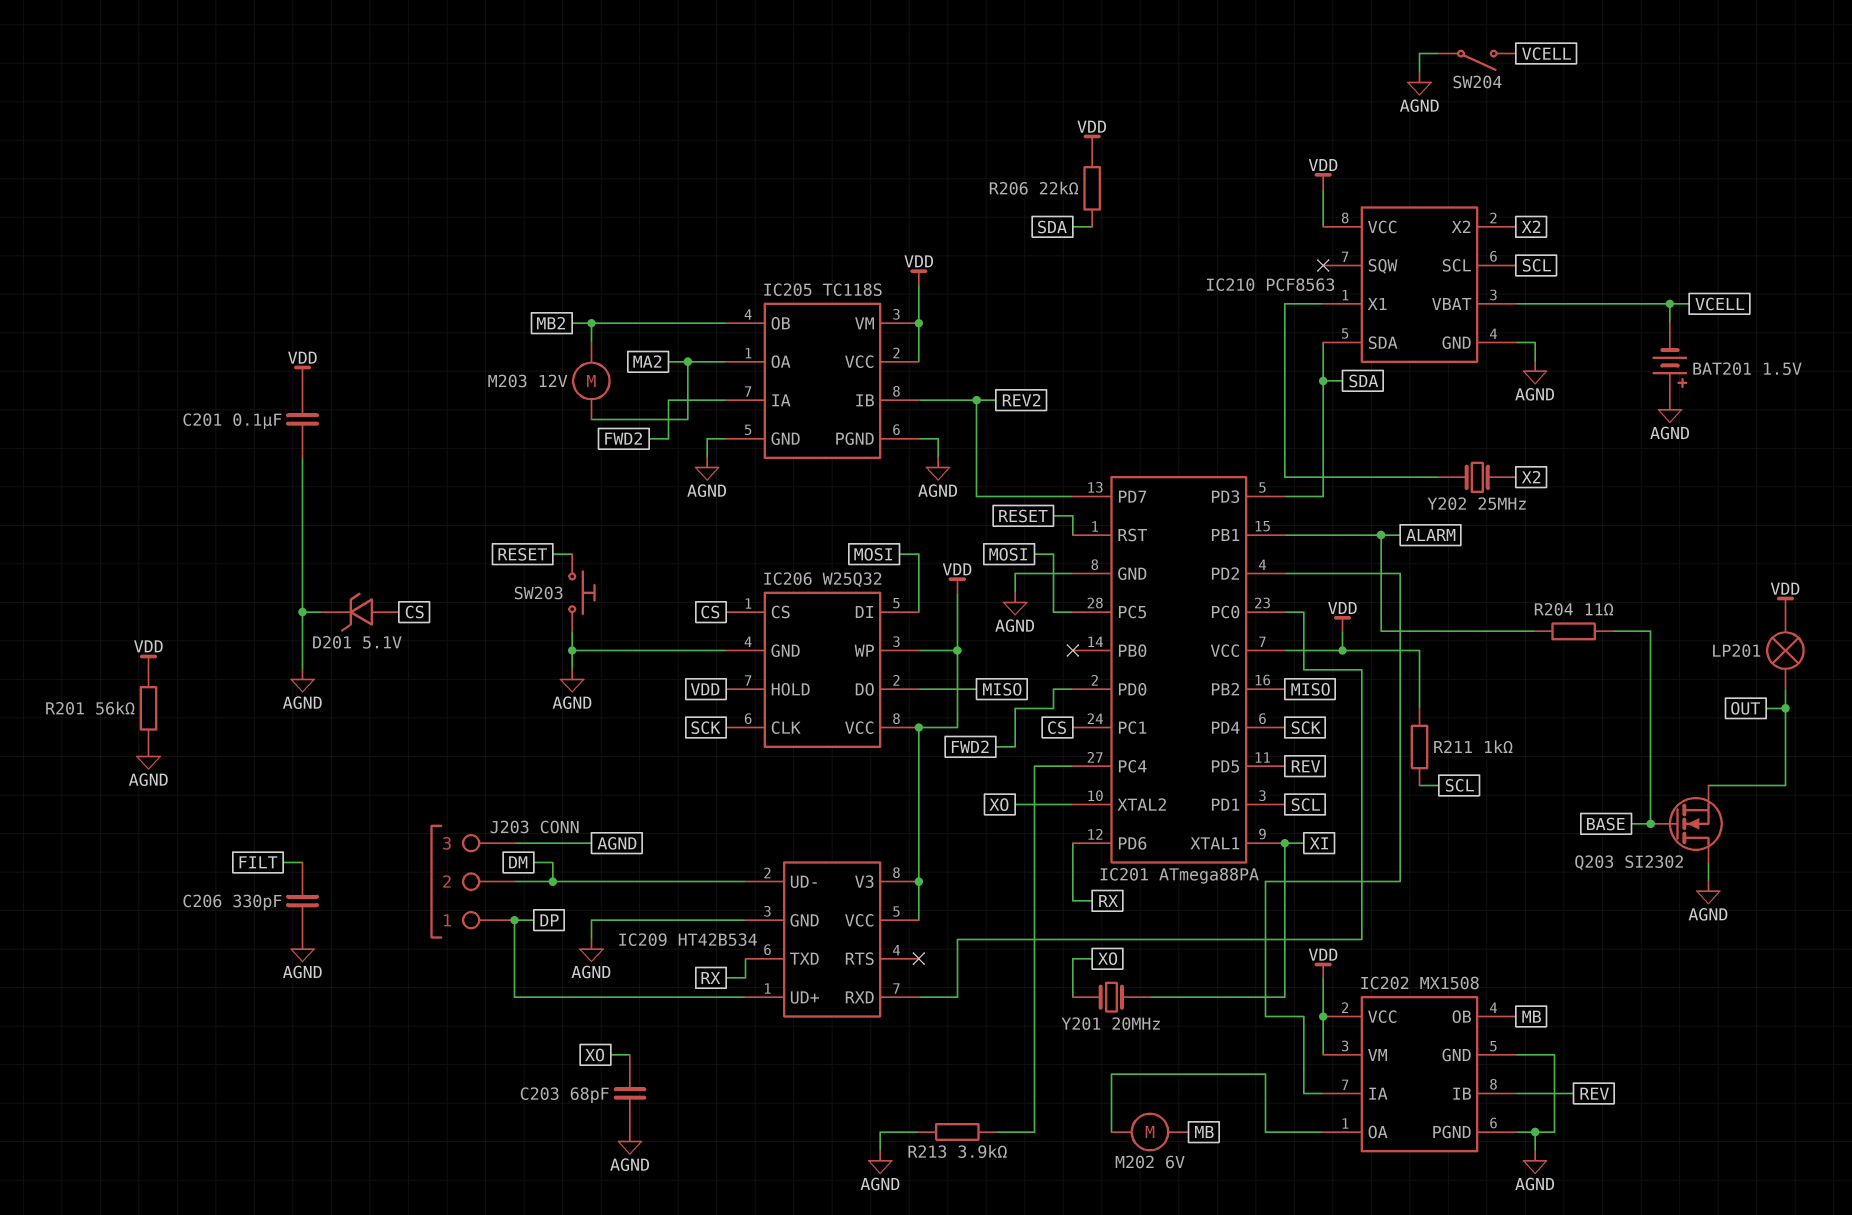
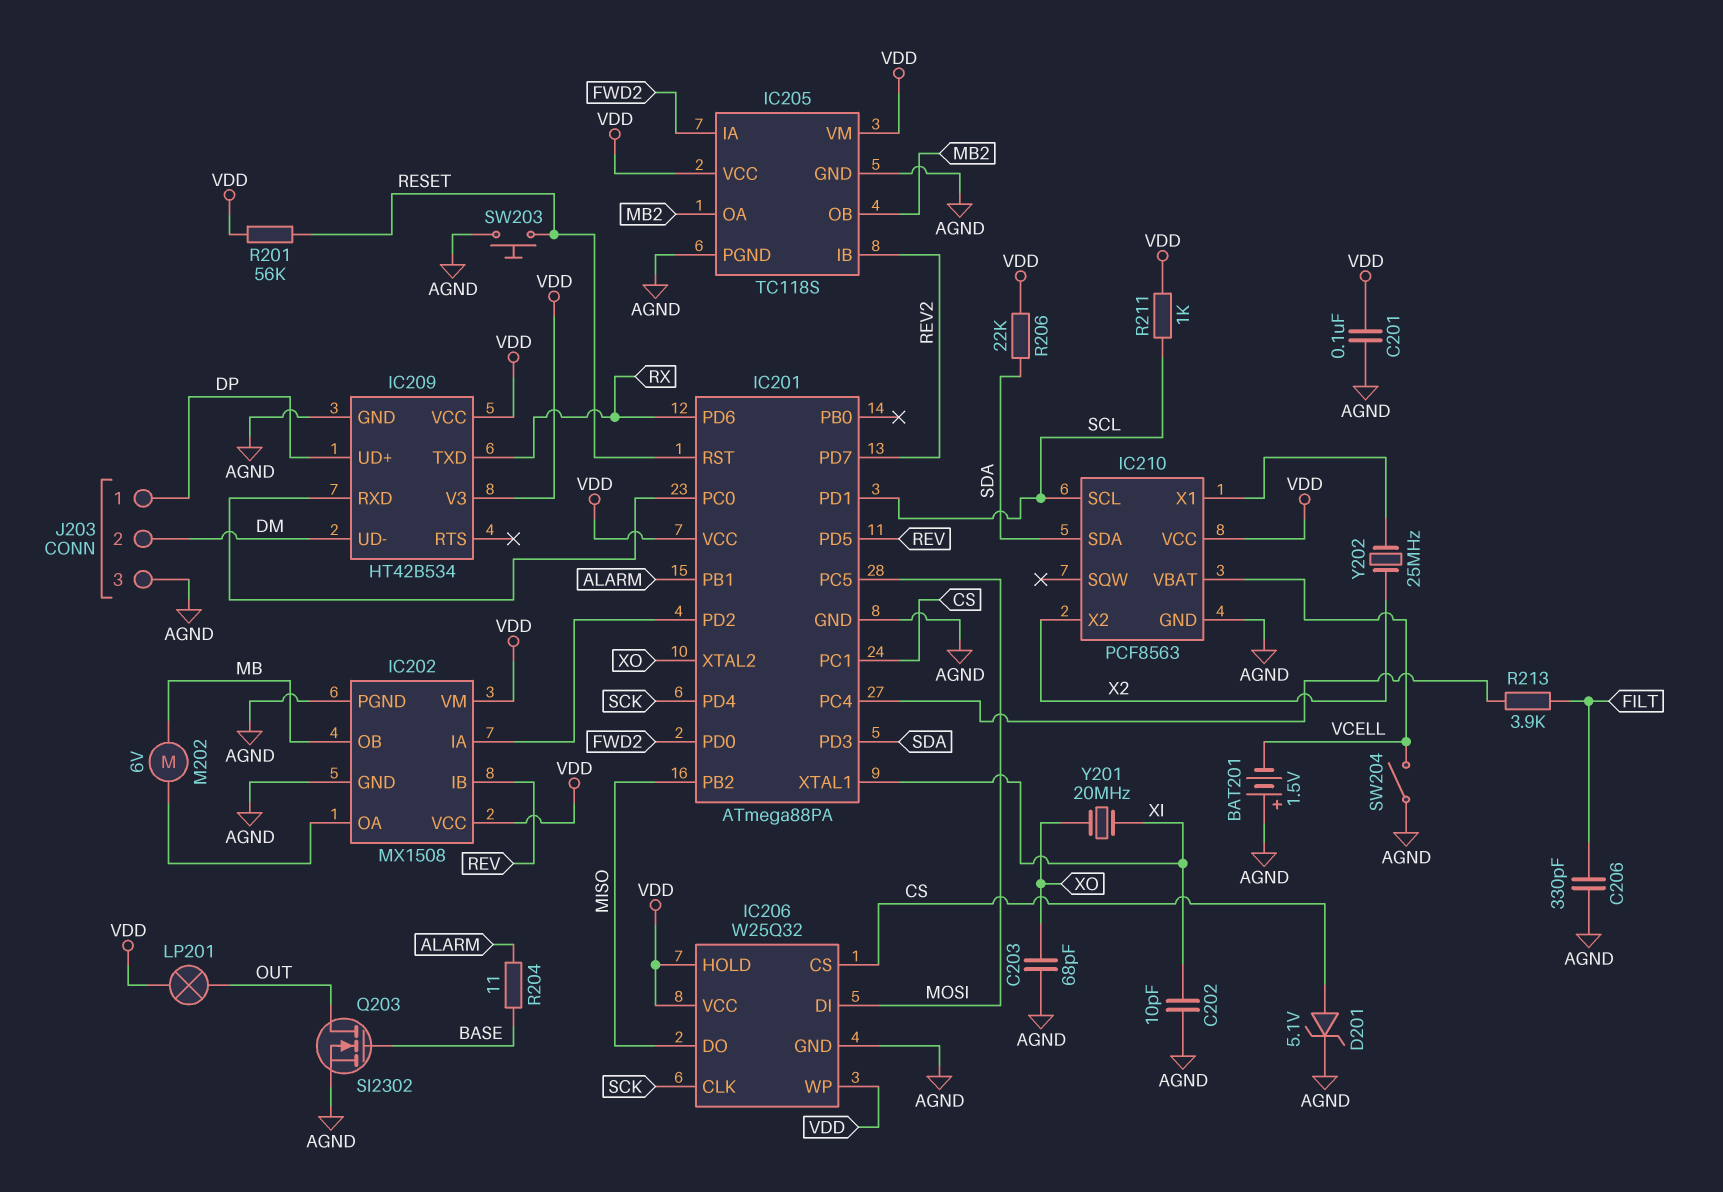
C202: none -> 10pF (AGND, XI)
IC205 pin OA: MA2 -> MB2
M203: motor 12V (MA2, MB2) -> none
Q203: NMOS SI2302 (G BASE, D AGND, S OUT) -> NMOS SI2302 (G BASE, D OUT, S AGND)
R201: 56k (AGND, VDD) -> 56k (RESET, VDD)
R213: 3.9k (AGND, IC201/PC4) -> 3.9k (FILT, IC201/PC4)

